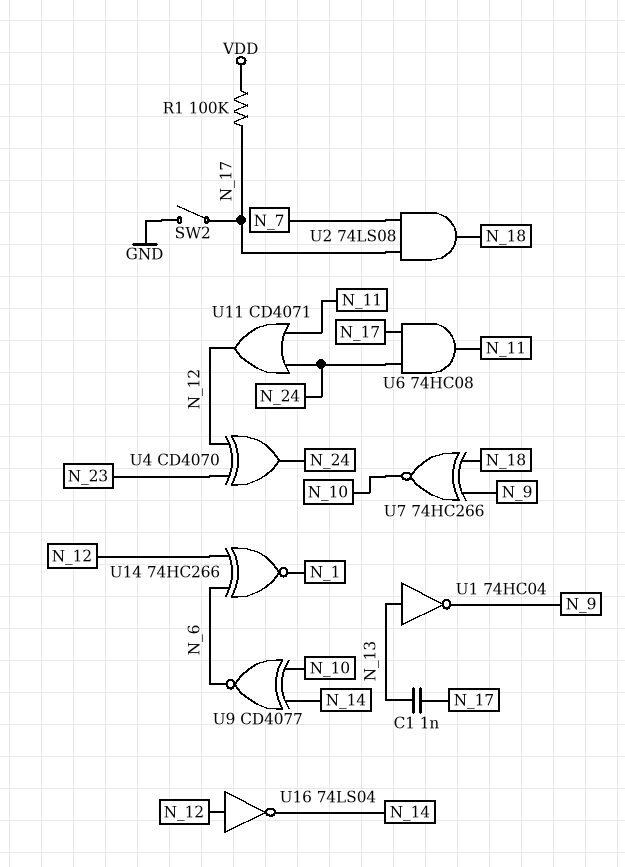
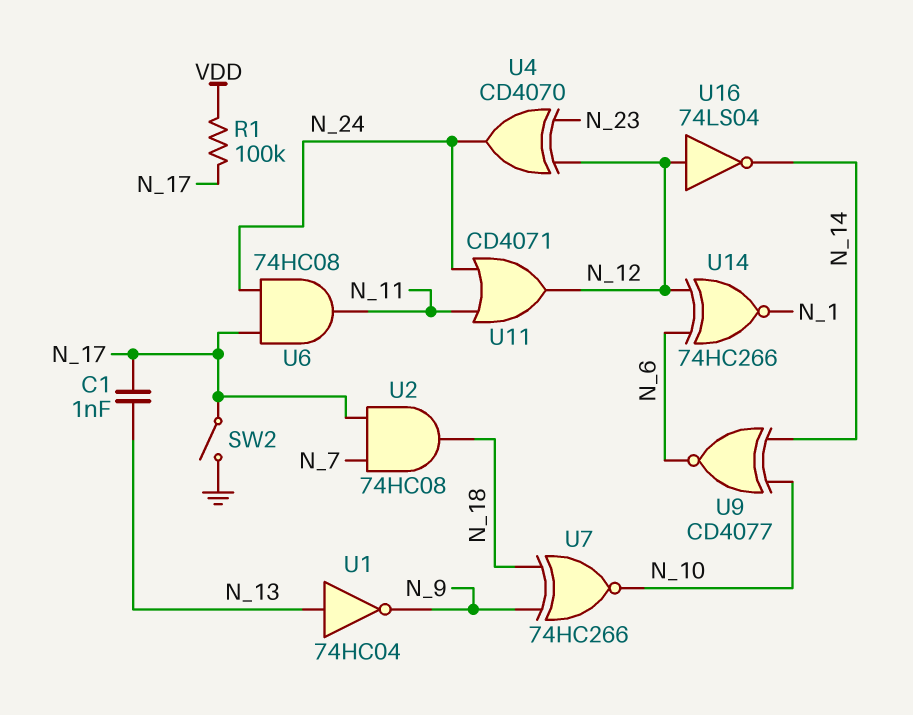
U2: AND 74LS08 (in N_7, in N_17, out N_18) -> AND 74HC08 (in N_7, in N_17, out N_18)

